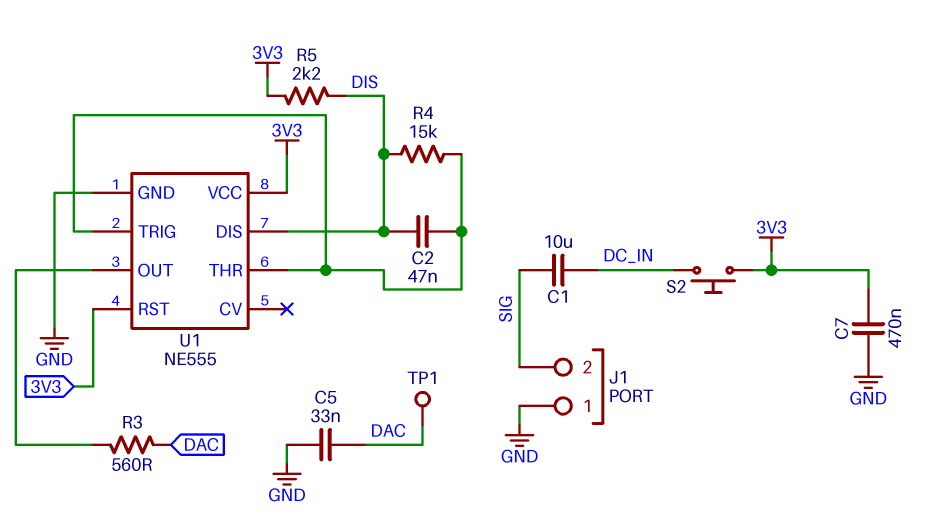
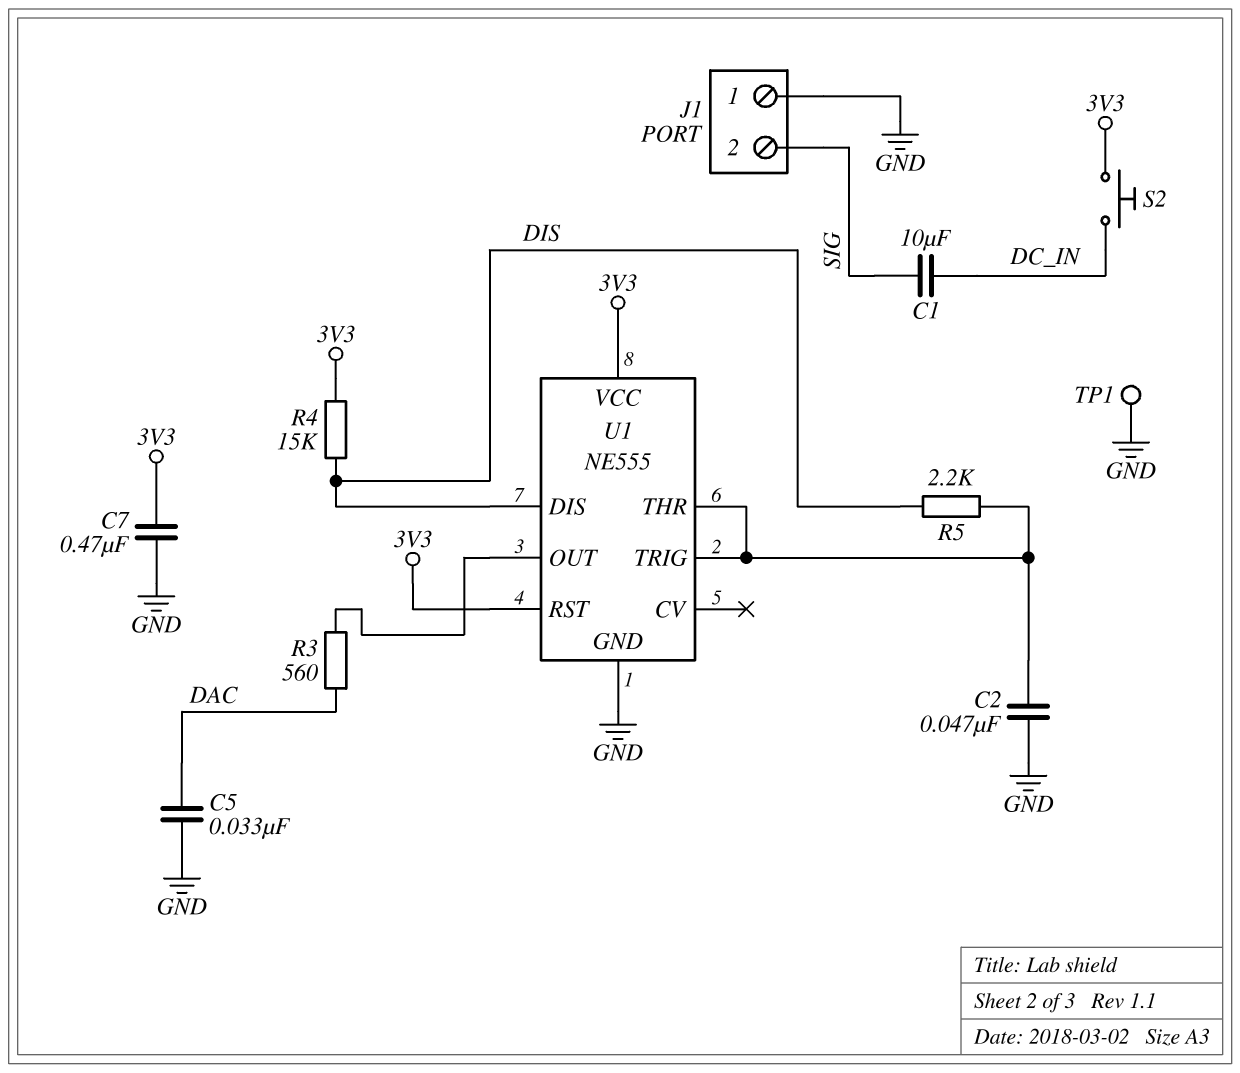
C2: 47nF (DIS, U1/THR) -> 47nF (GND, U1/THR)
R4: 15k (DIS, U1/THR) -> 15k (3V3, DIS)
R5: 2.2k (3V3, DIS) -> 2.2k (DIS, U1/THR)
TP1: test point (DAC) -> test point (GND)

